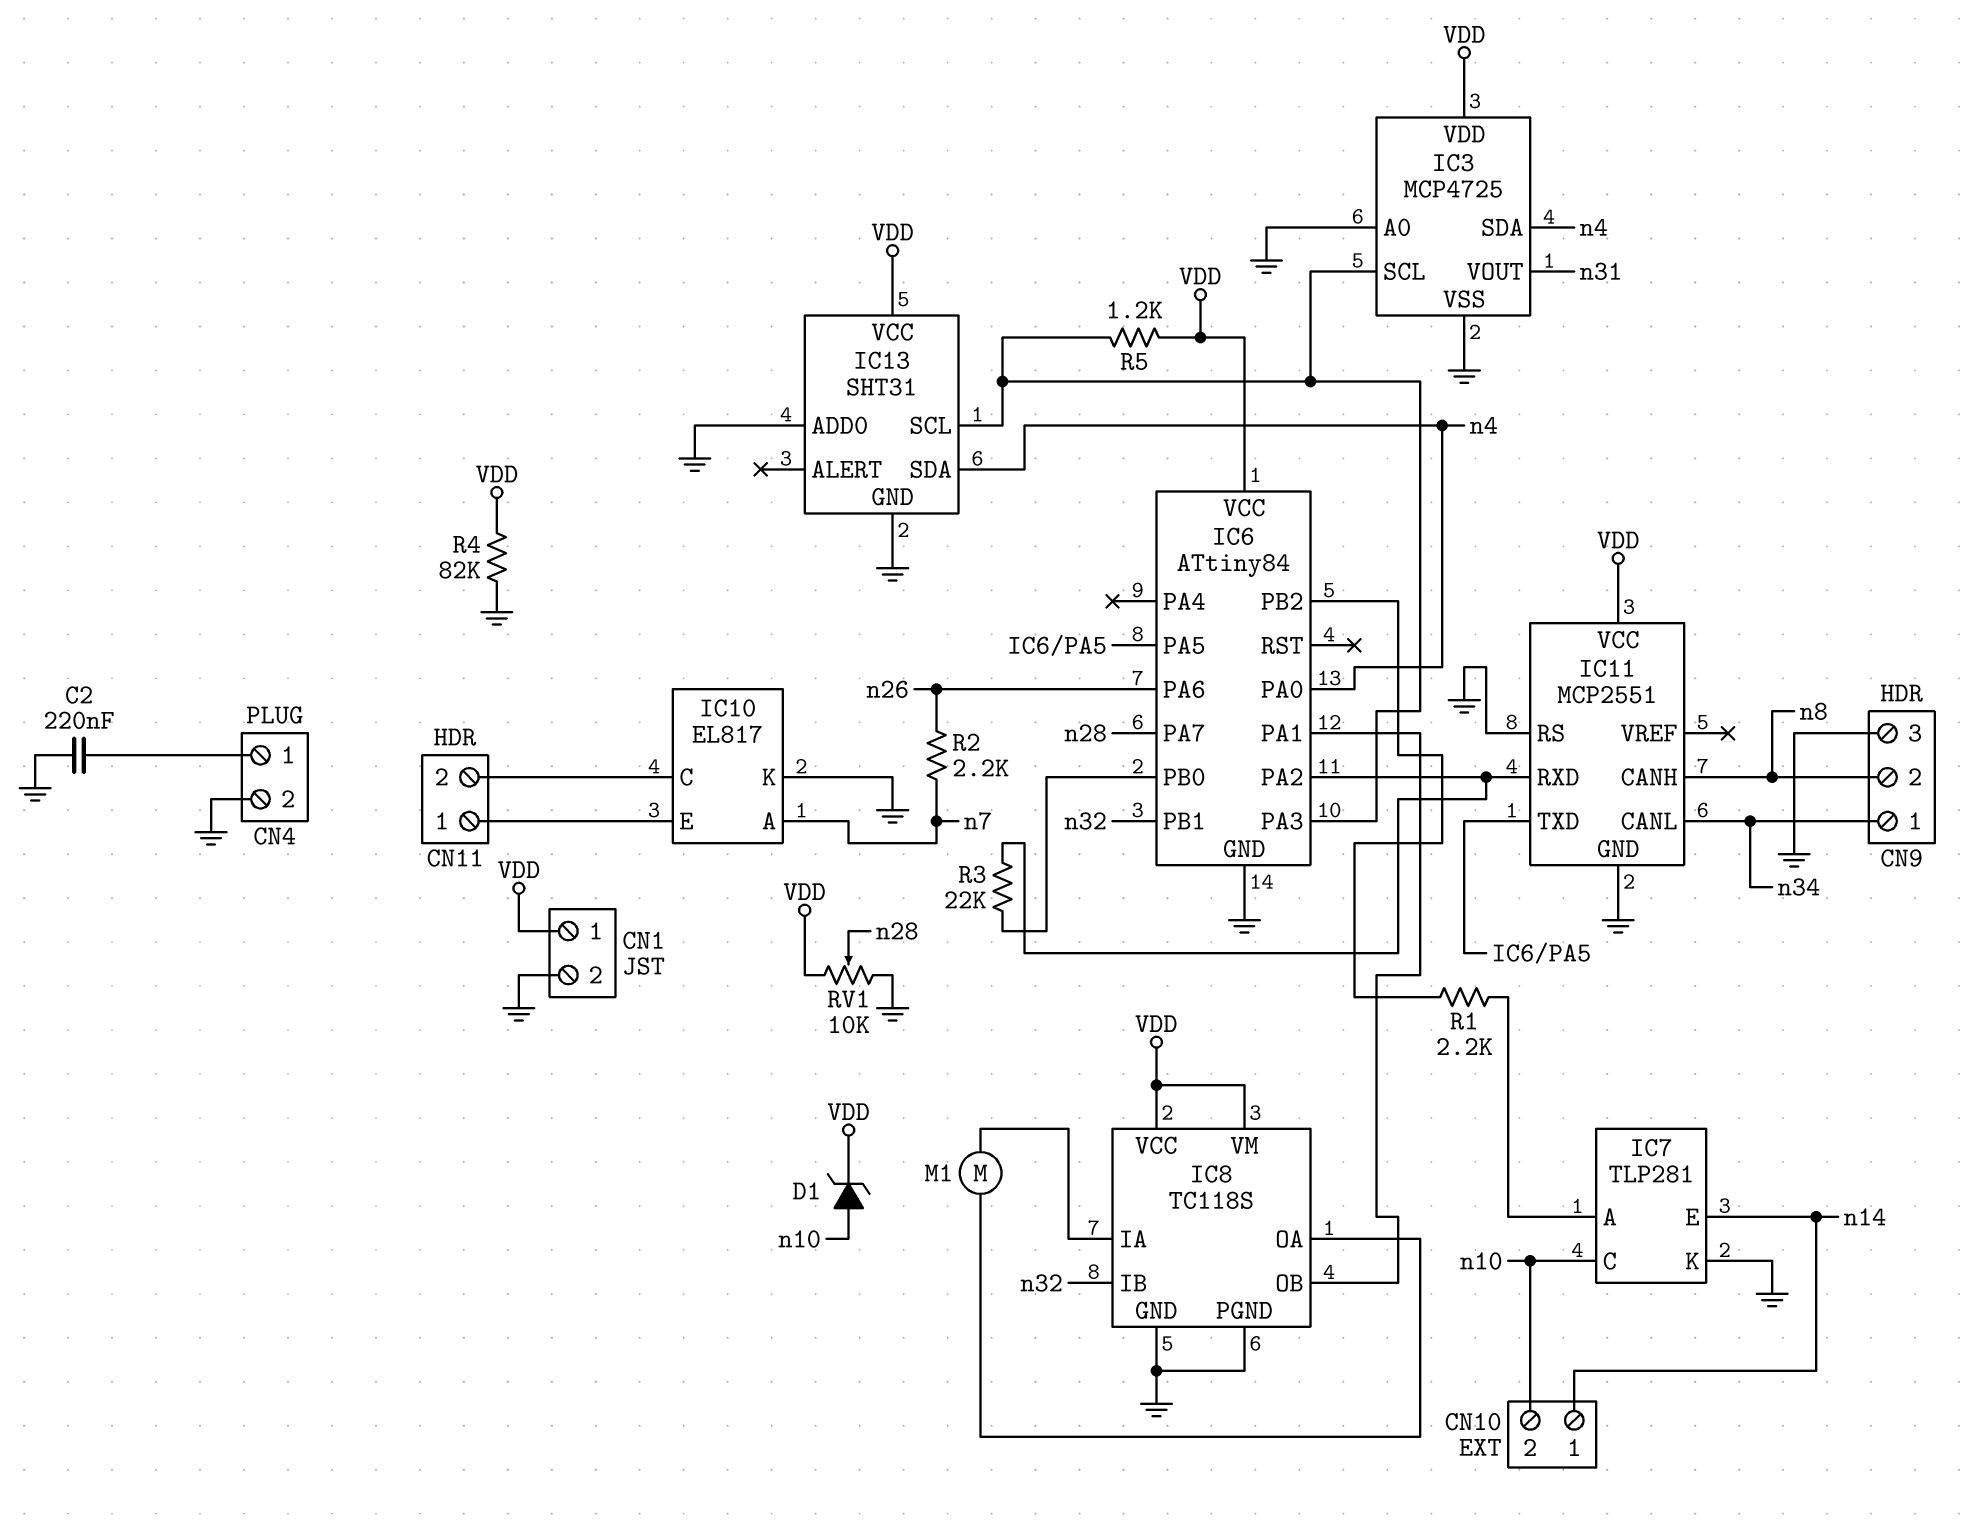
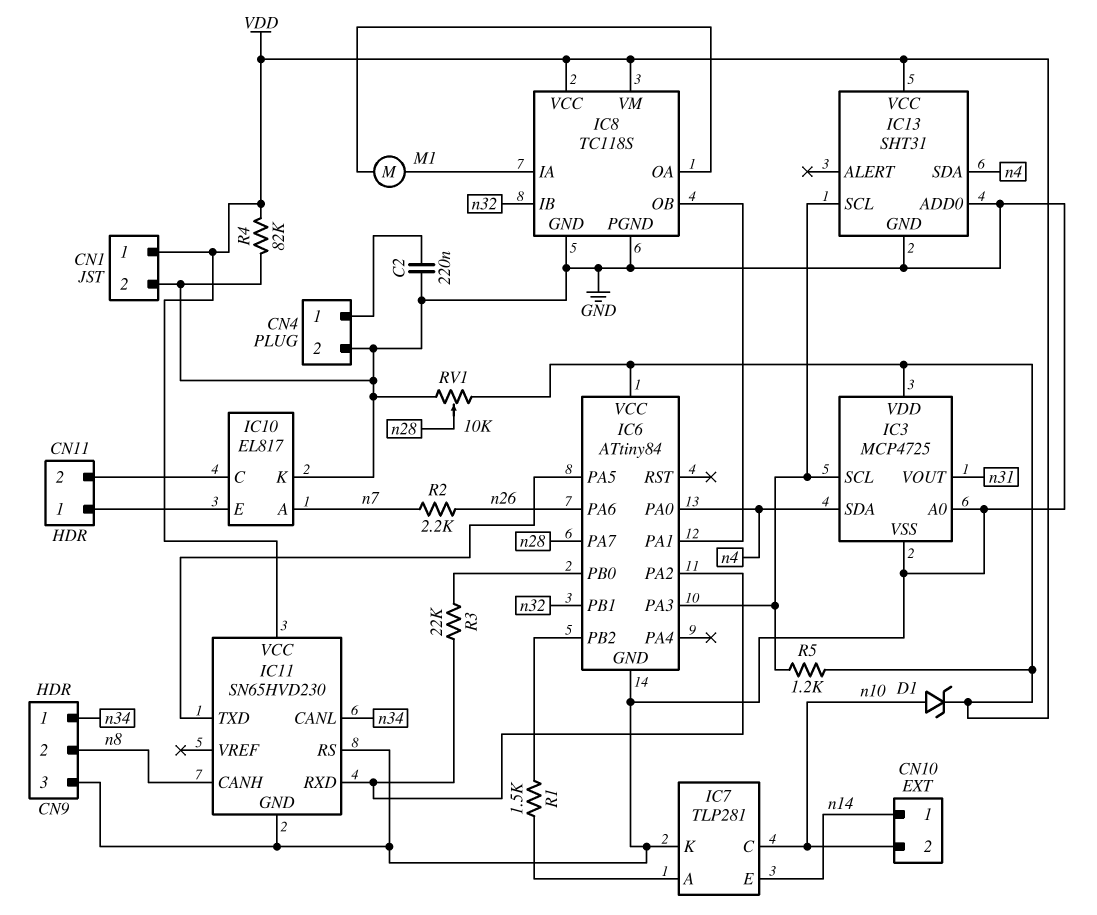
IC11: MCP2551 -> SN65HVD230
R1: 2.2k (IC6/PB2, IC7/A) -> 1.5k (IC6/PB2, IC7/A)

